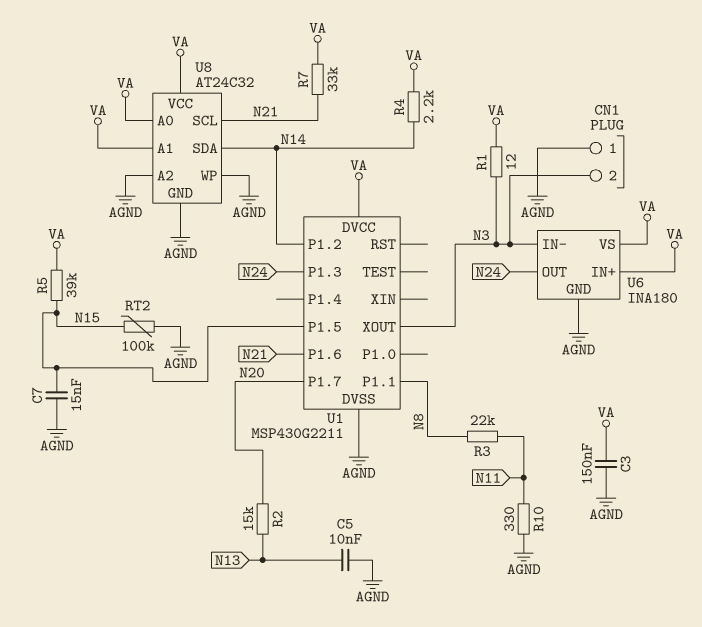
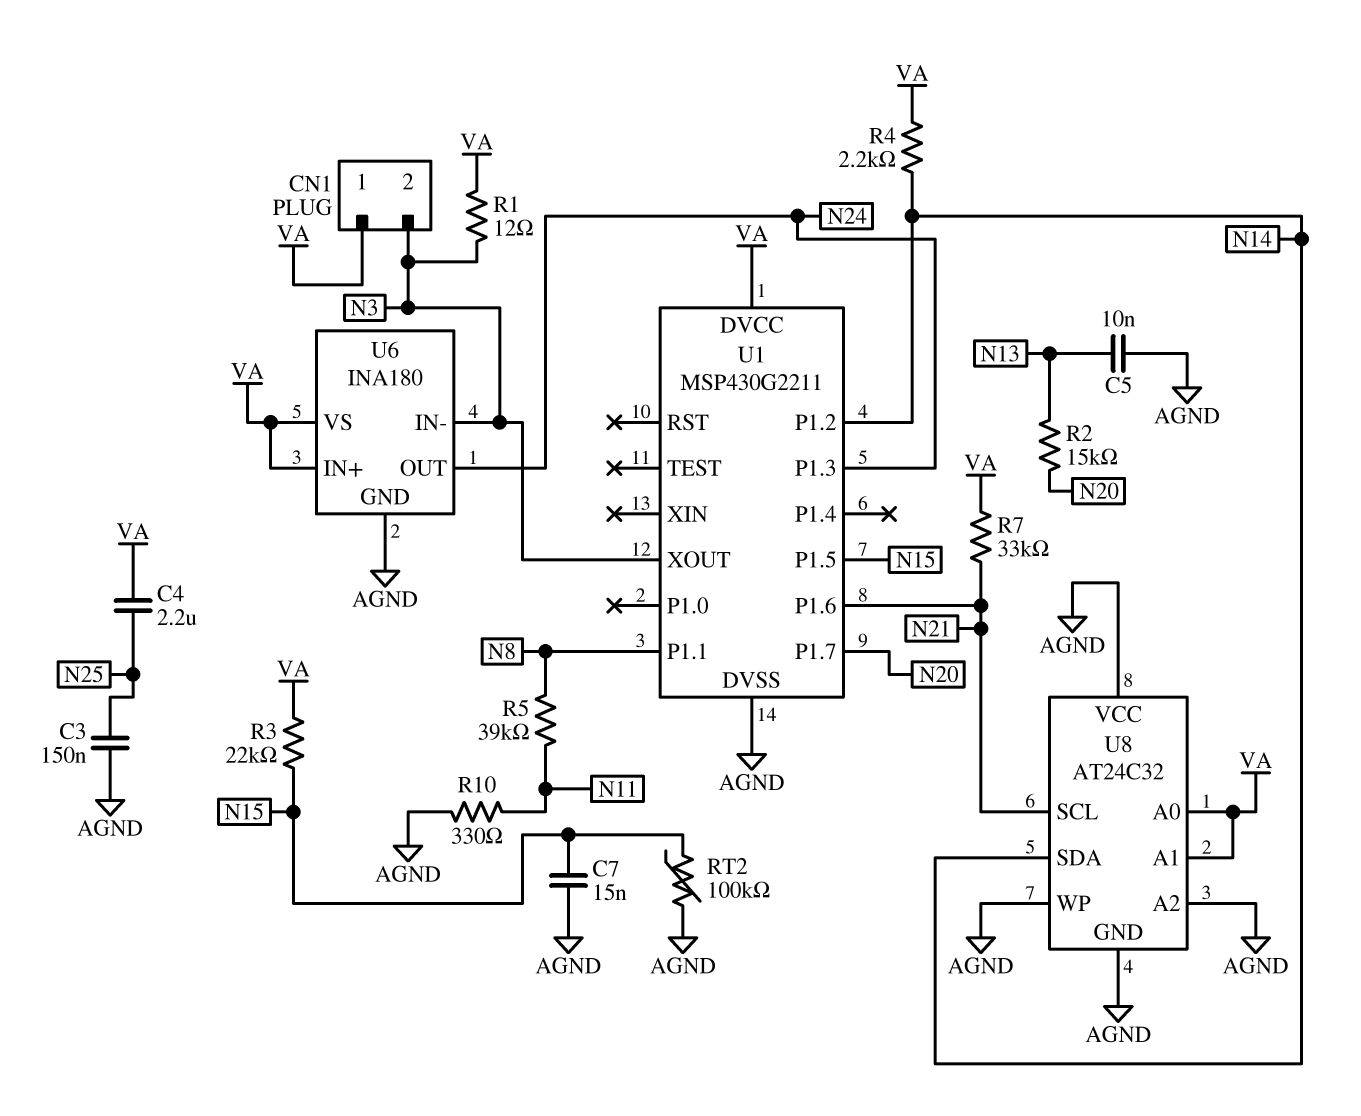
C3: 150nF (AGND, VA) -> 150nF (AGND, N25)
C4: none -> 2.2uF (N25, VA)
CN1 pin 1: AGND -> VA
R3: 22k (N8, N11) -> 22k (N15, VA)
R5: 39k (N15, VA) -> 39k (N8, N11)
U8 pin VCC: VA -> AGND

